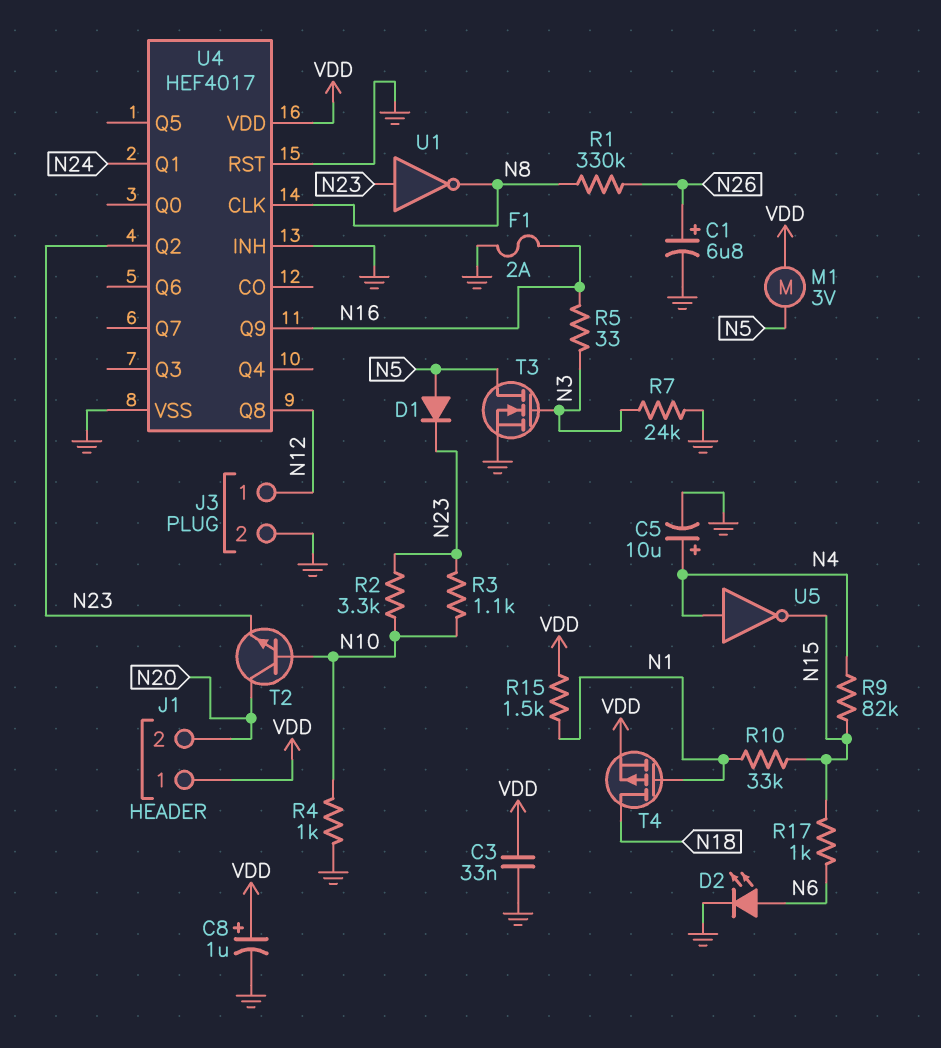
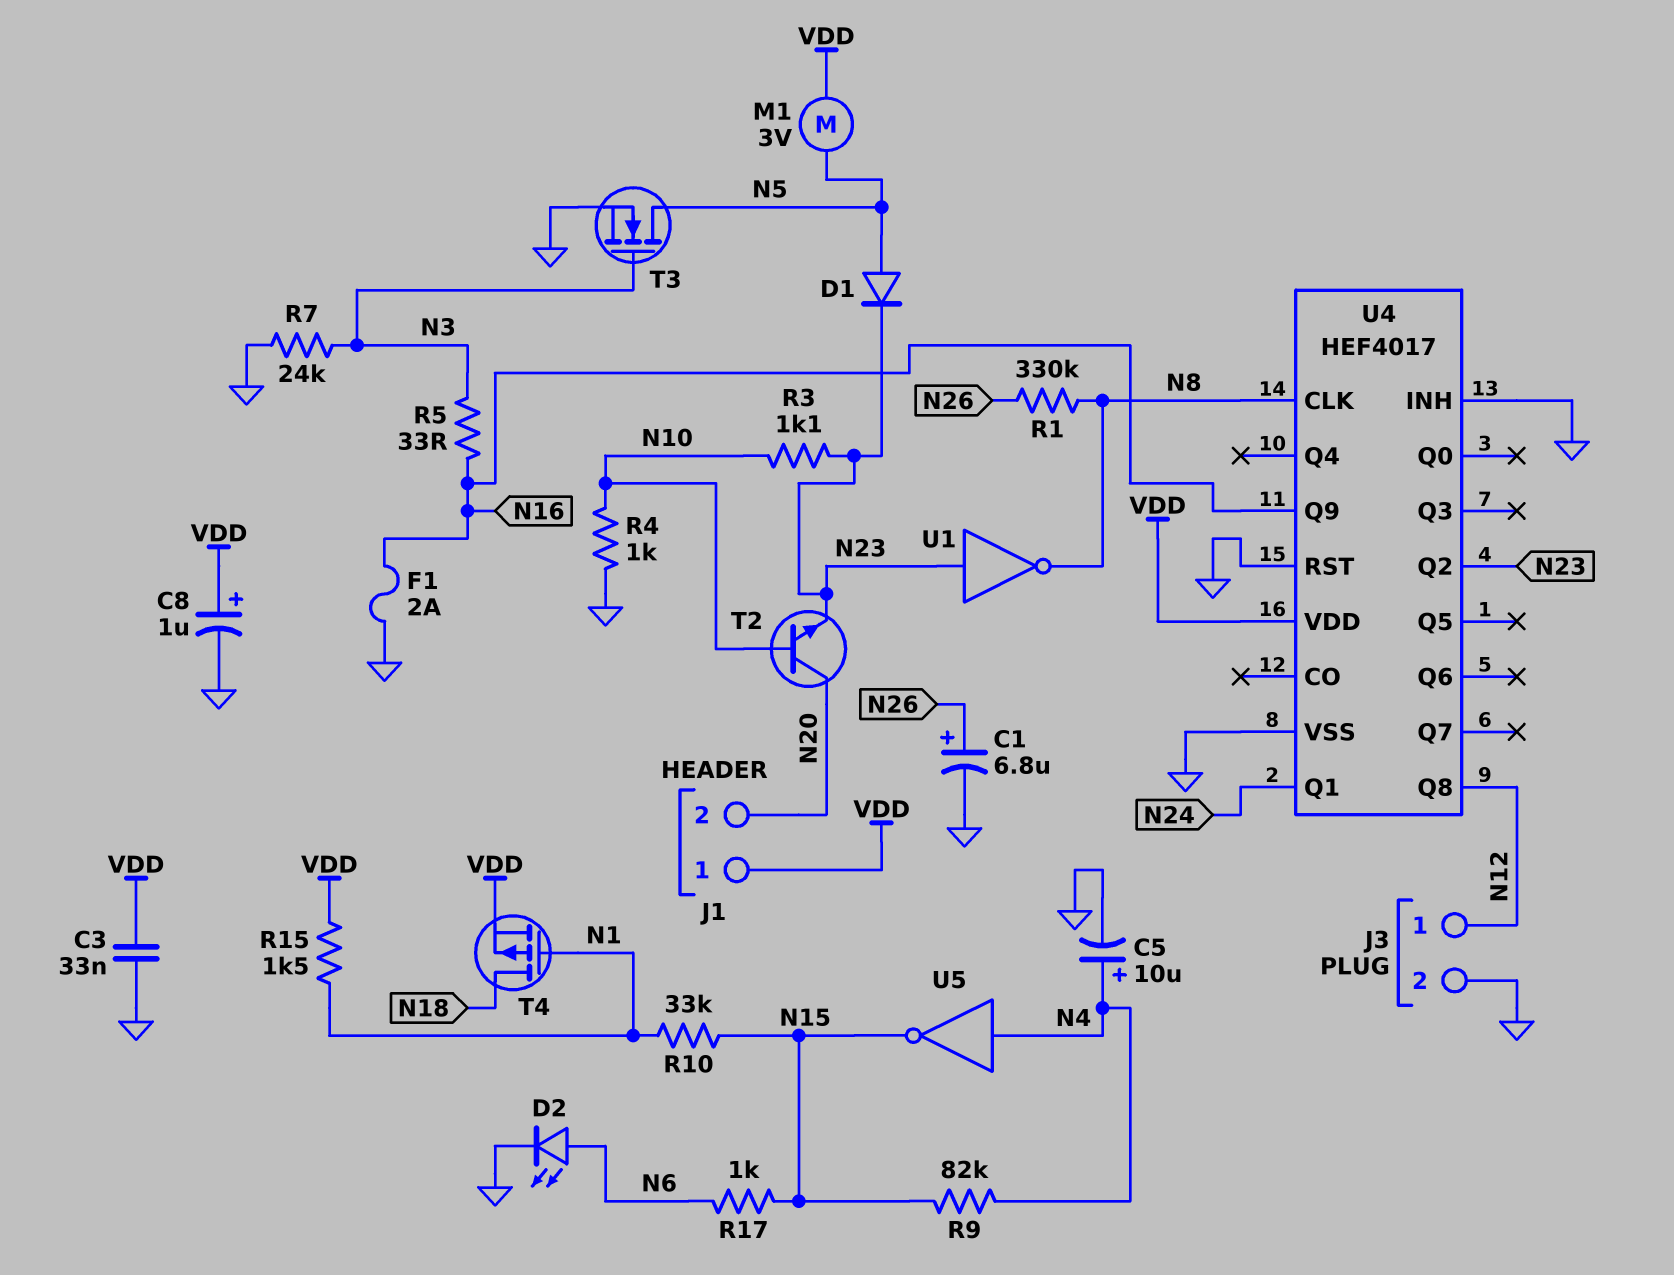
R2: 3.3k (N10, N23) -> none

